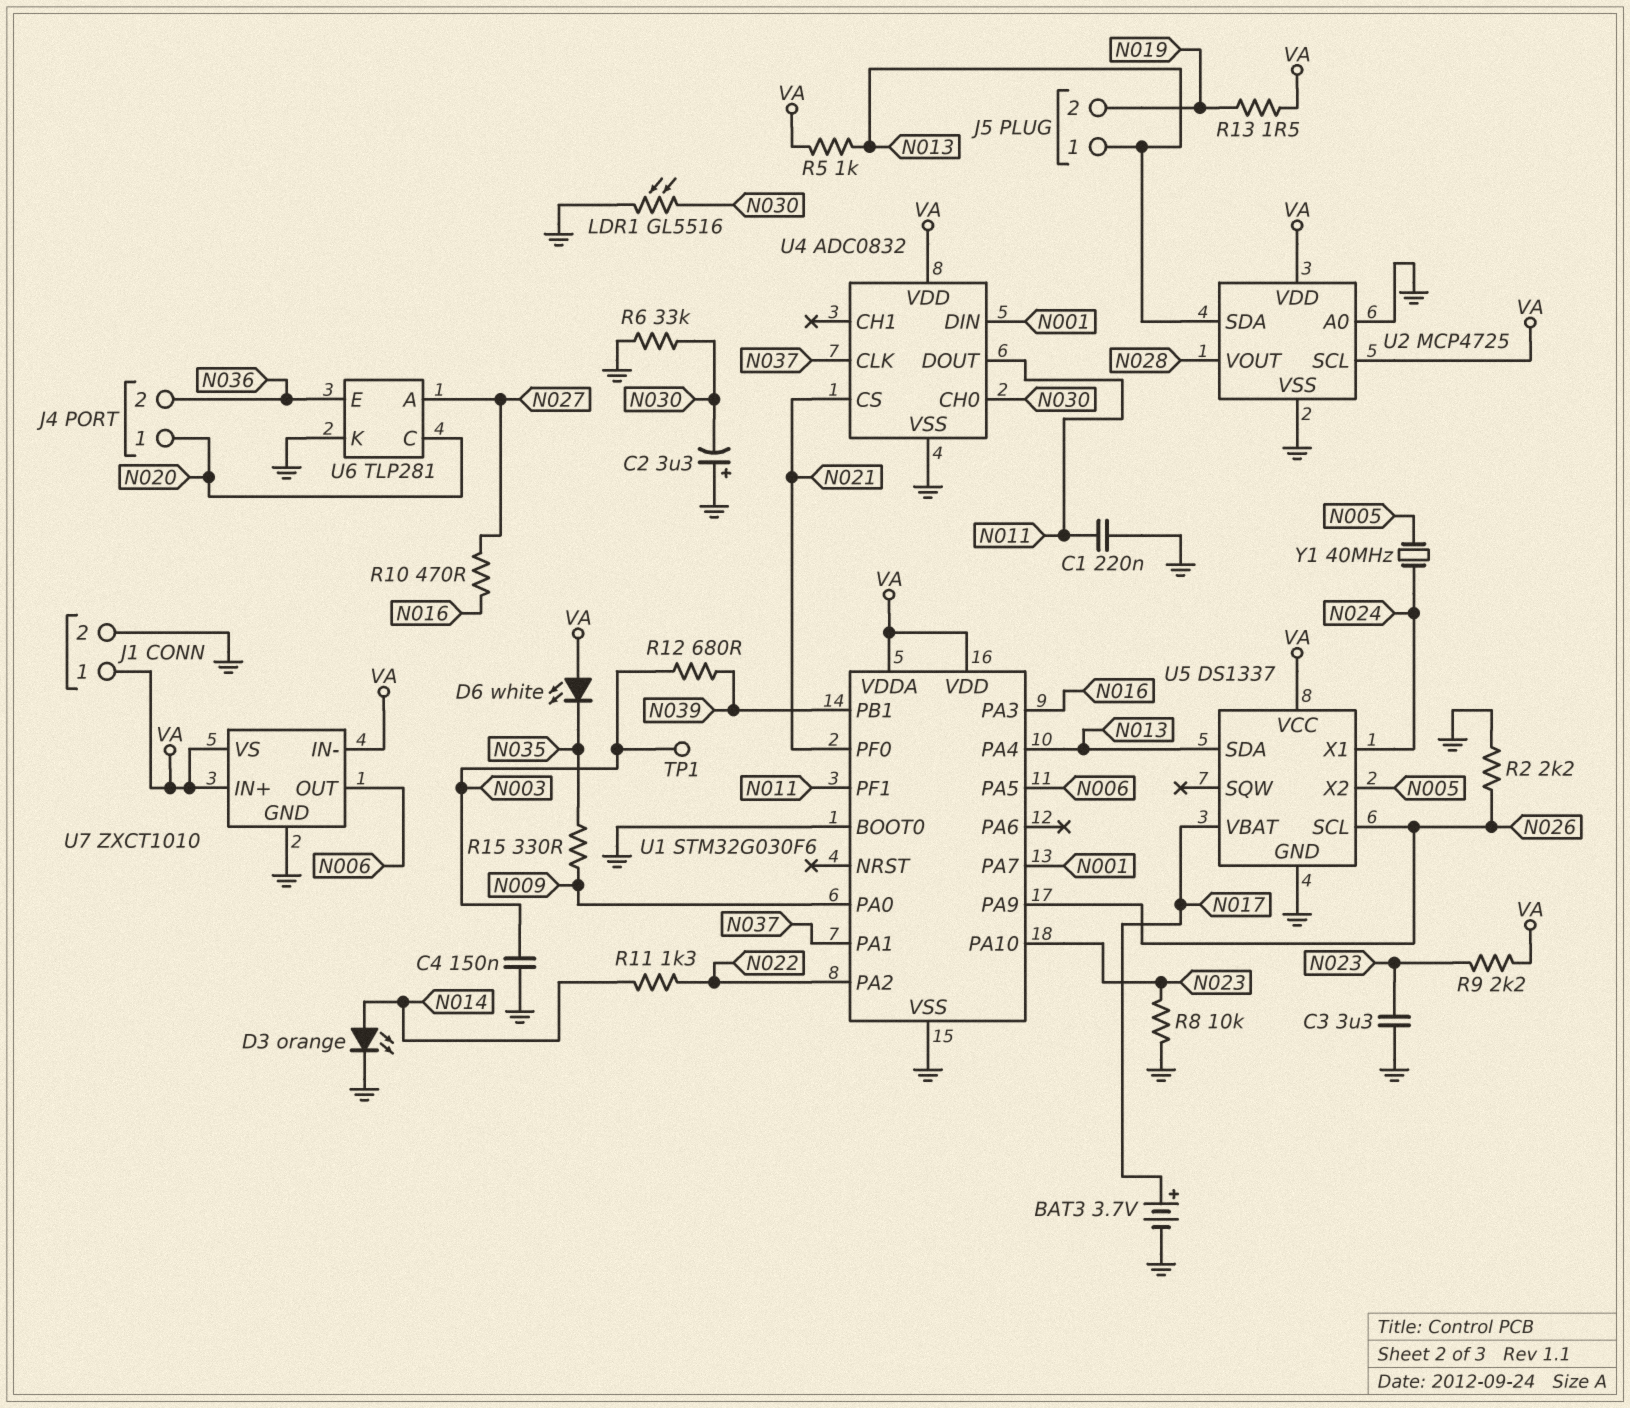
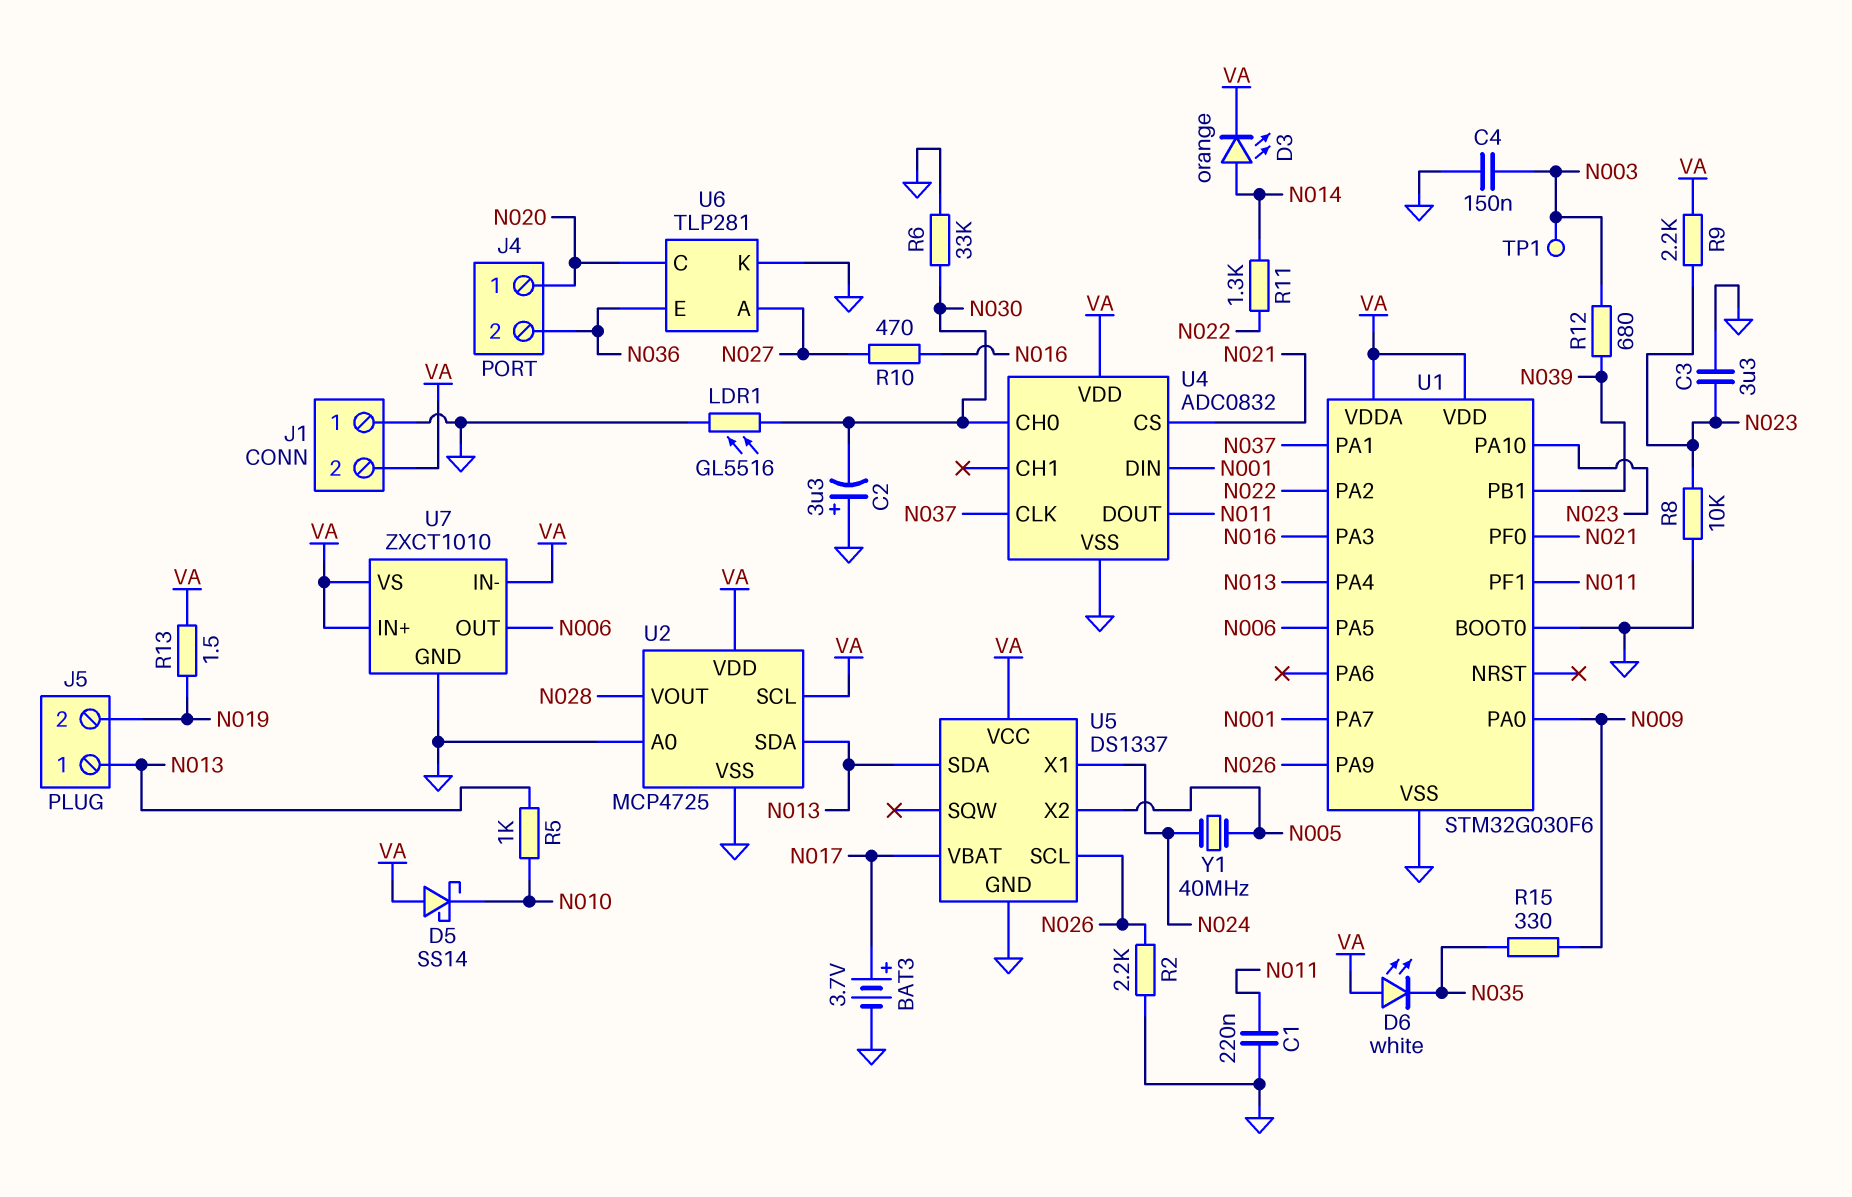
D3: LED orange (A N014, K GND) -> LED orange (A N014, K VA)
D5: none -> schottky SS14 (A VA, K N010)
J1 pin 1: VA -> GND
J1 pin 2: GND -> VA
R5: 1k (N013, VA) -> 1k (N010, N013)

